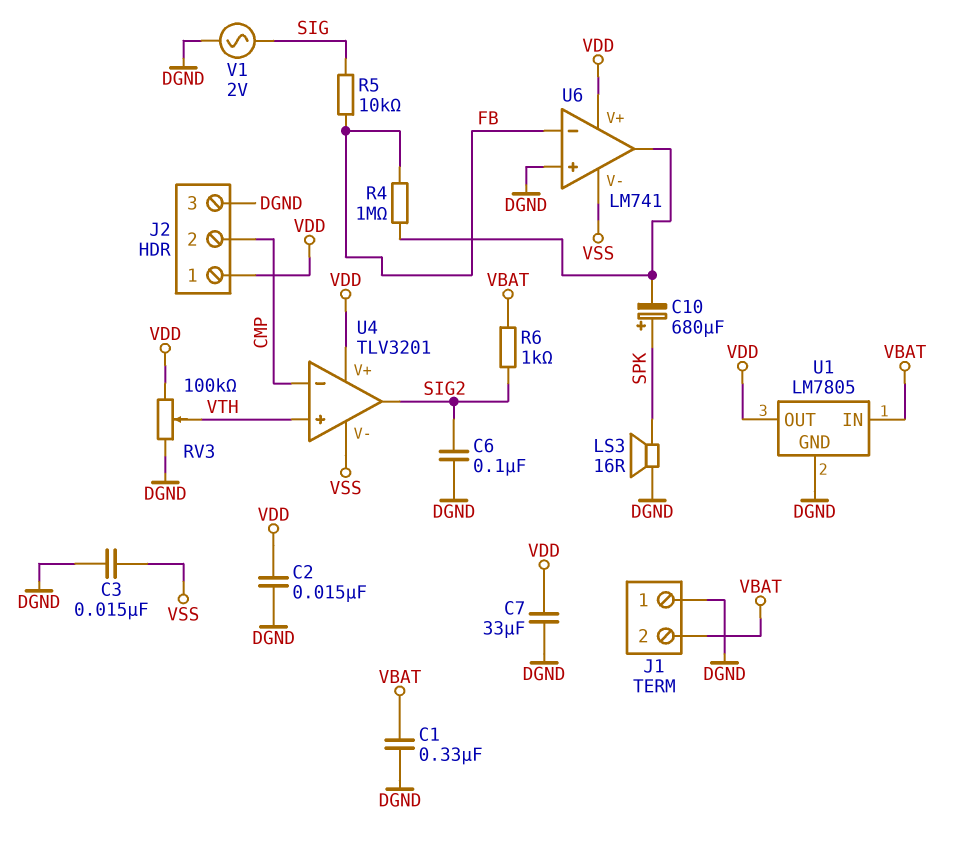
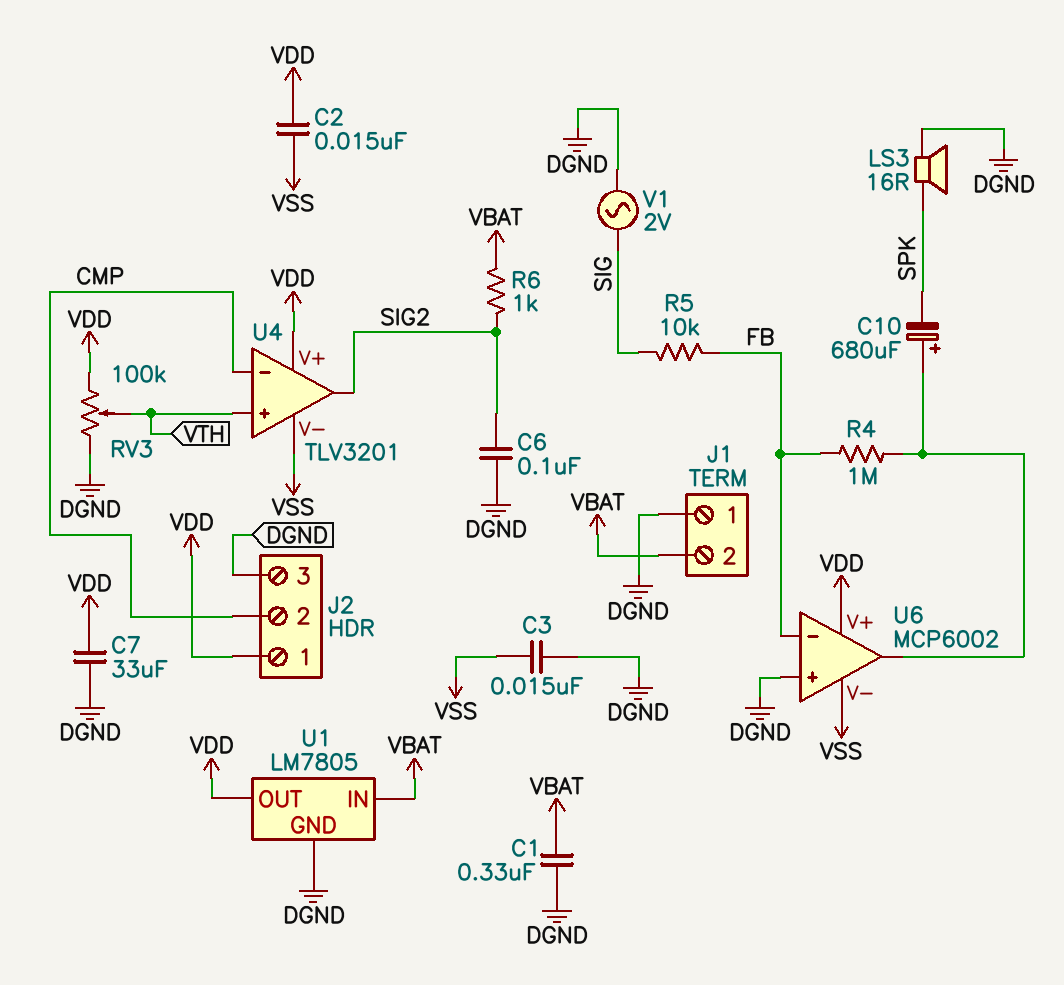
C2: 15nF (DGND, VDD) -> 15nF (VDD, VSS)
C10: 680uF (plus SPK, minus U6/out) -> 680uF (plus U6/out, minus SPK)
U6: LM741 -> MCP6002

